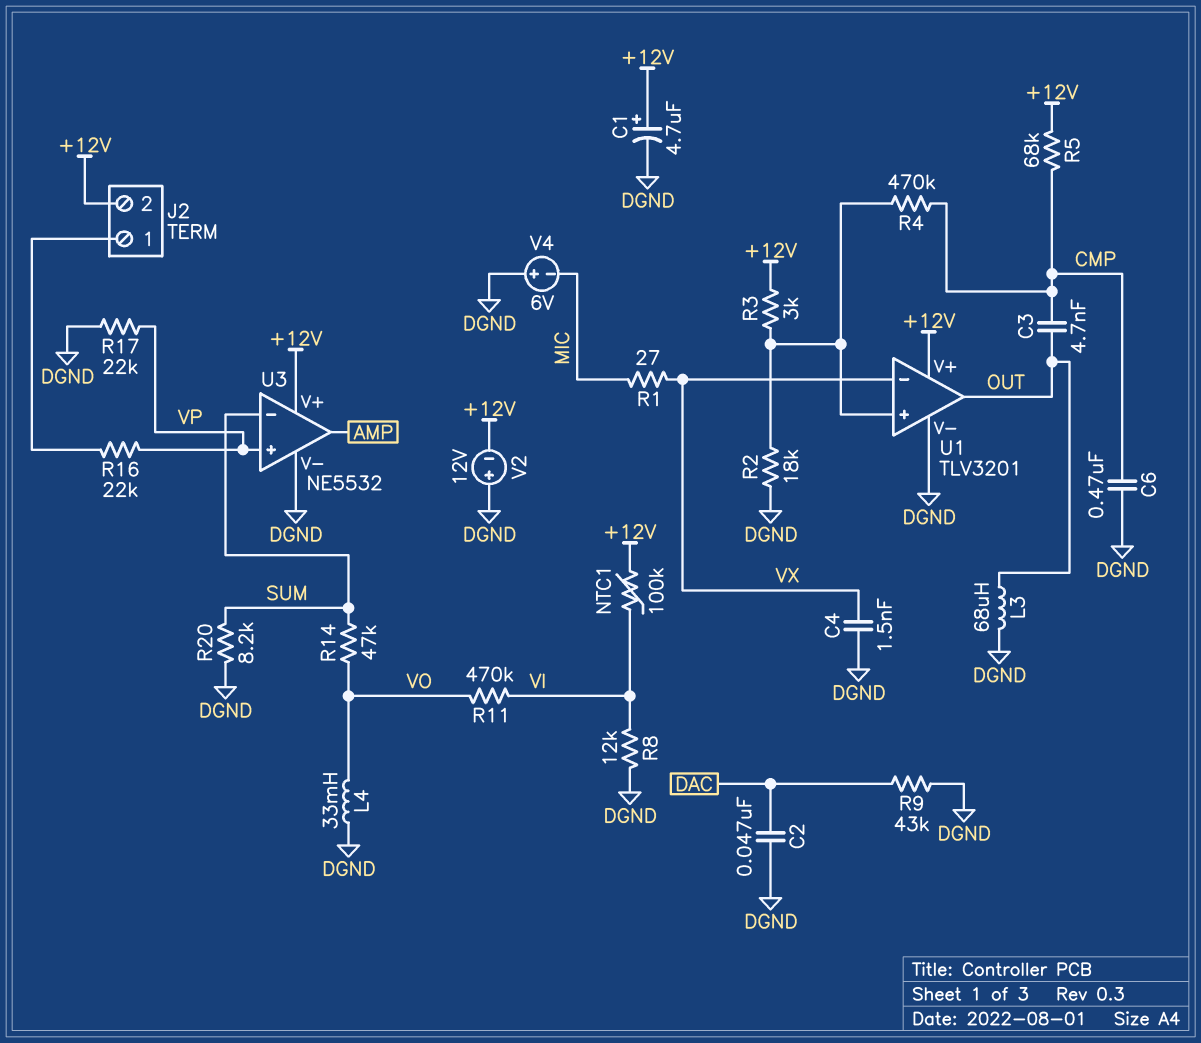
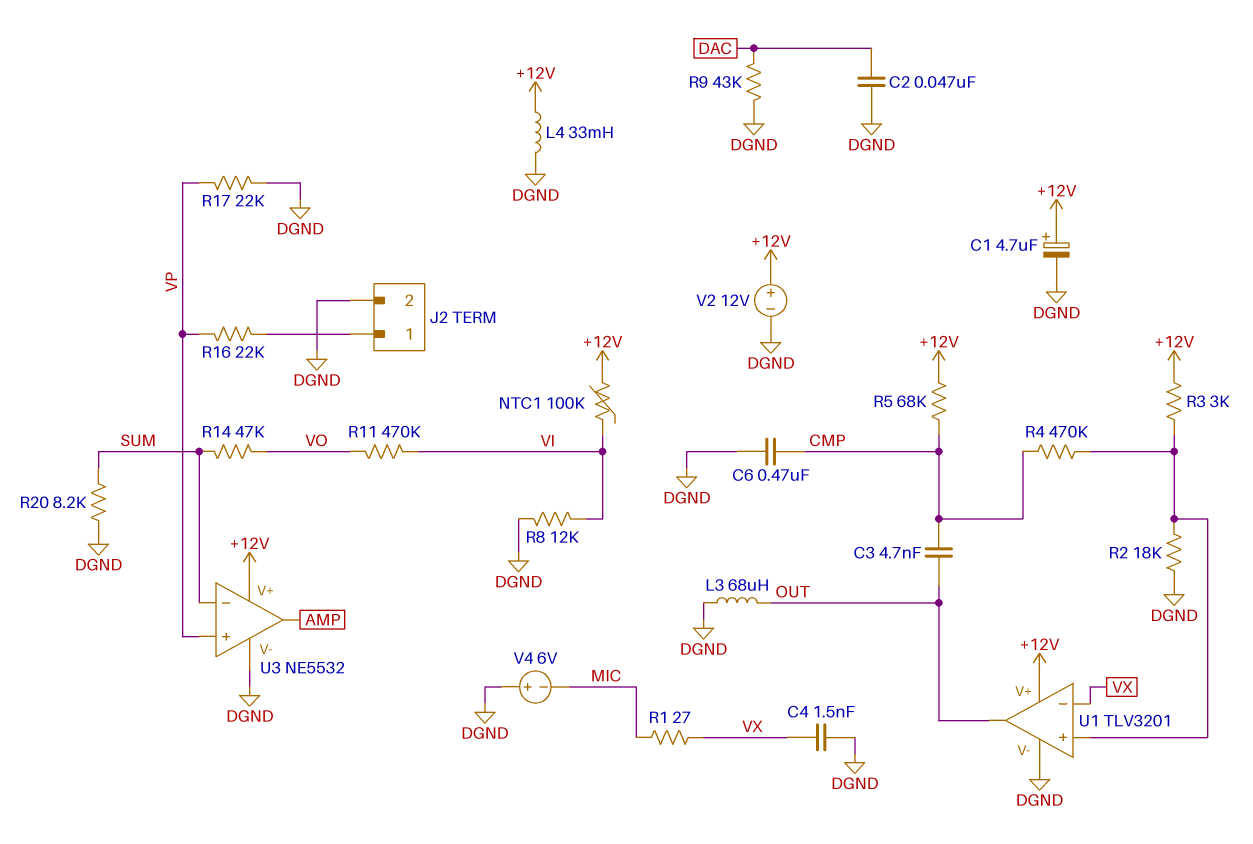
J2 pin 2: +12V -> DGND
L4: 33mH (DGND, VO) -> 33mH (+12V, DGND)
V2: 12V (plus DGND, minus +12V) -> 12V (plus +12V, minus DGND)

